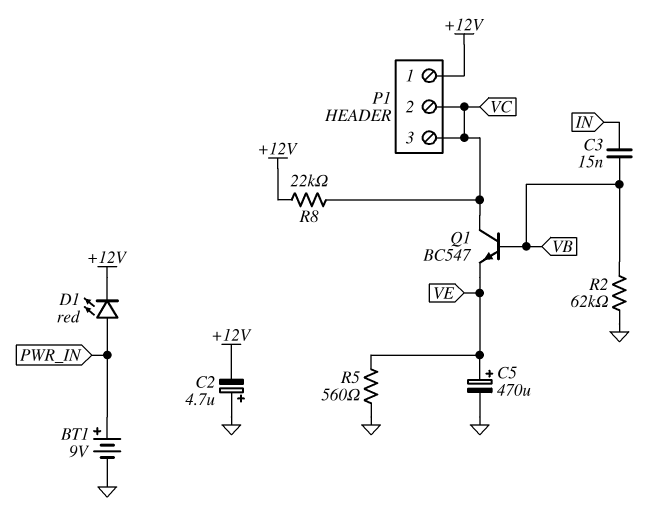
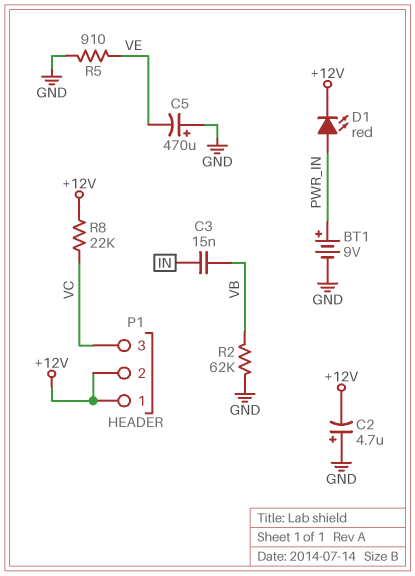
C5: 470uF (plus VE, minus GND) -> 470uF (plus GND, minus VE)
P1 pin 2: VC -> +12V
Q1: NPN BC547 (B VB, C VC, E VE) -> none
R5: 560 (GND, VE) -> 910 (GND, VE)

